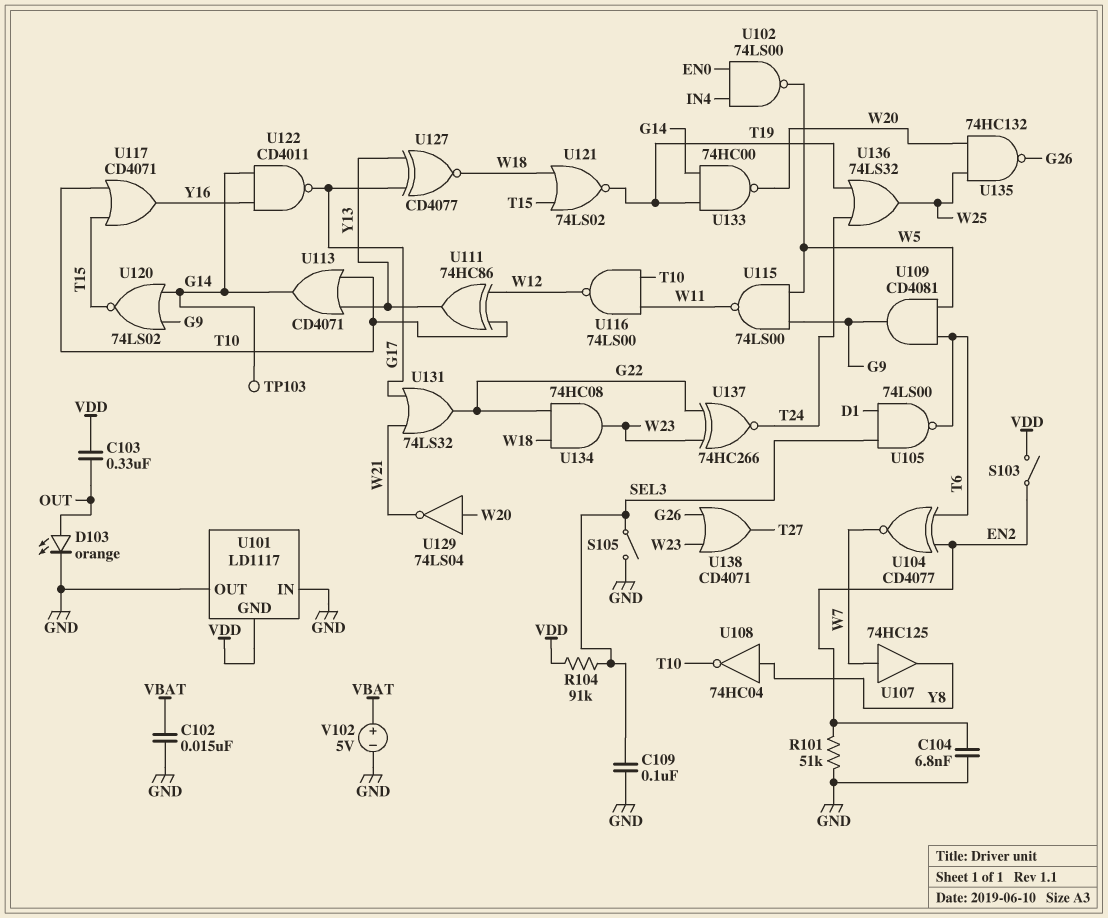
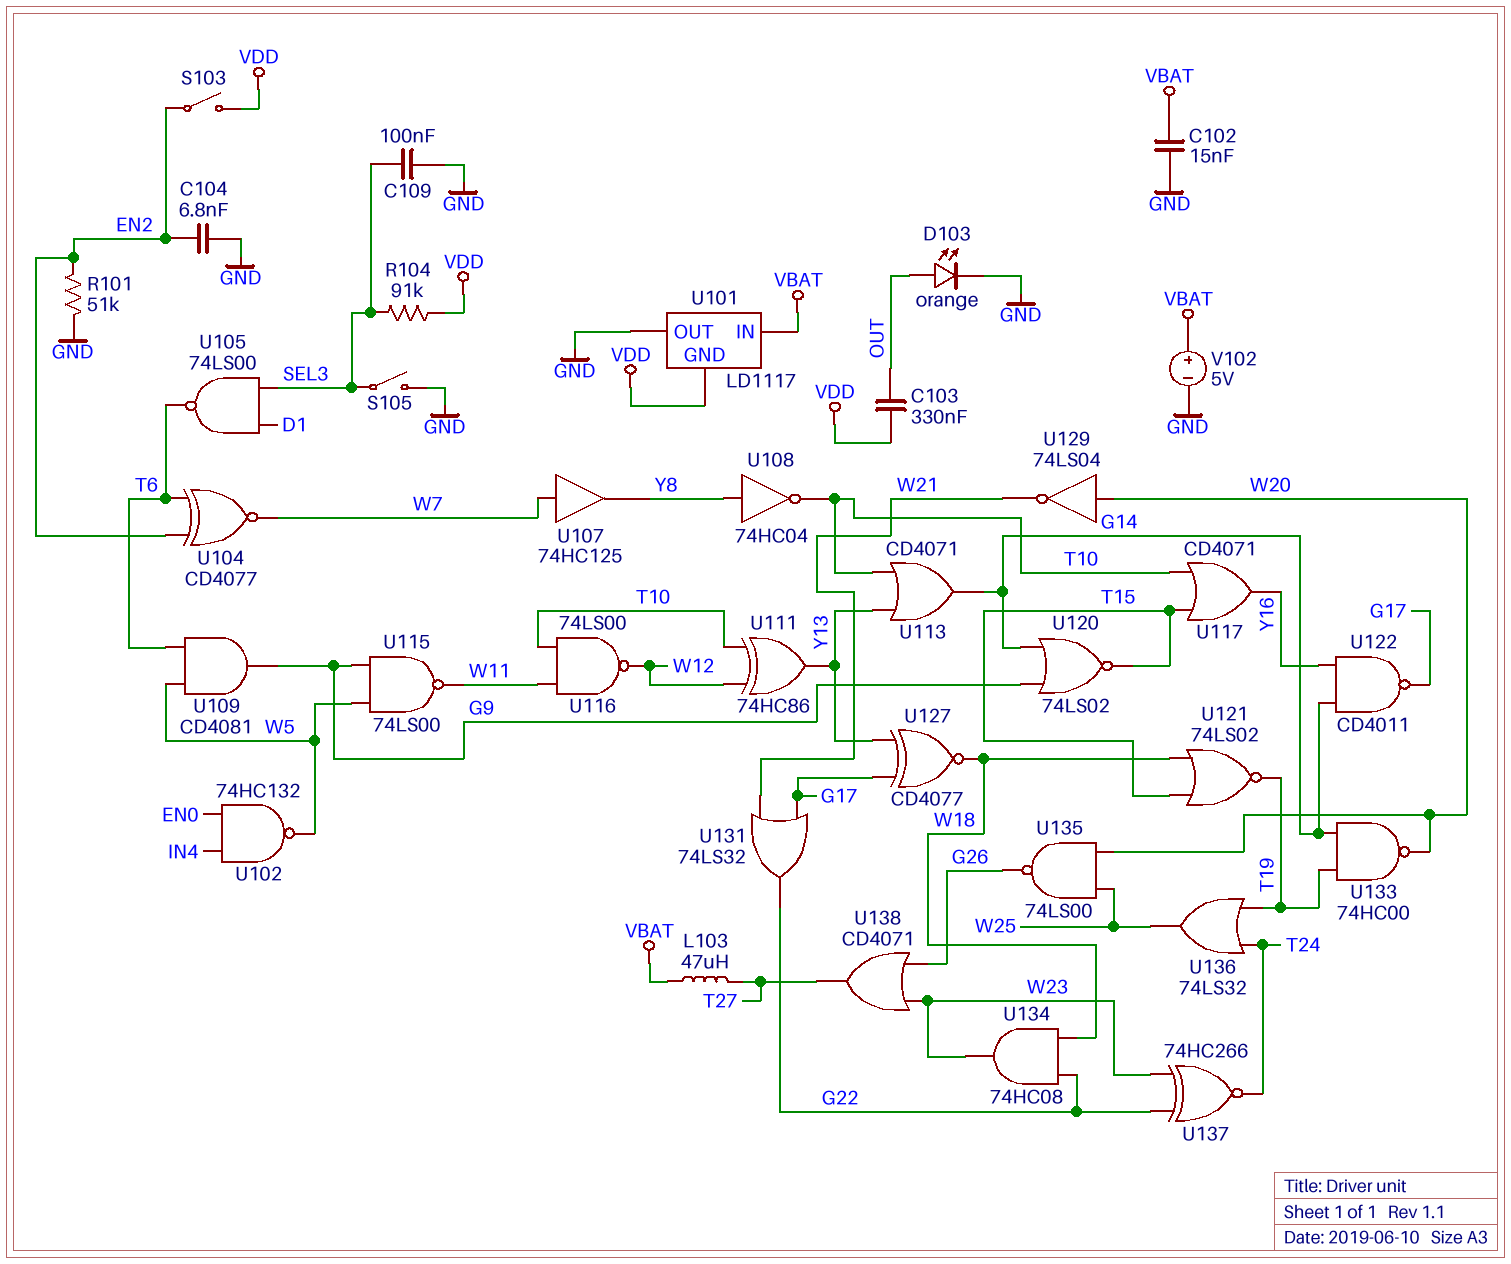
L103: none -> 47uH (T27, VBAT)
TP103: test point (G14) -> none
U101 pin IN: GND -> VBAT
U102: NAND 74LS00 (in EN0, in IN4, out W5) -> NAND 74HC132 (in EN0, in IN4, out W5)
U135: NAND 74HC132 (in W20, in W25, out G26) -> NAND 74LS00 (in W20, in W25, out G26)

